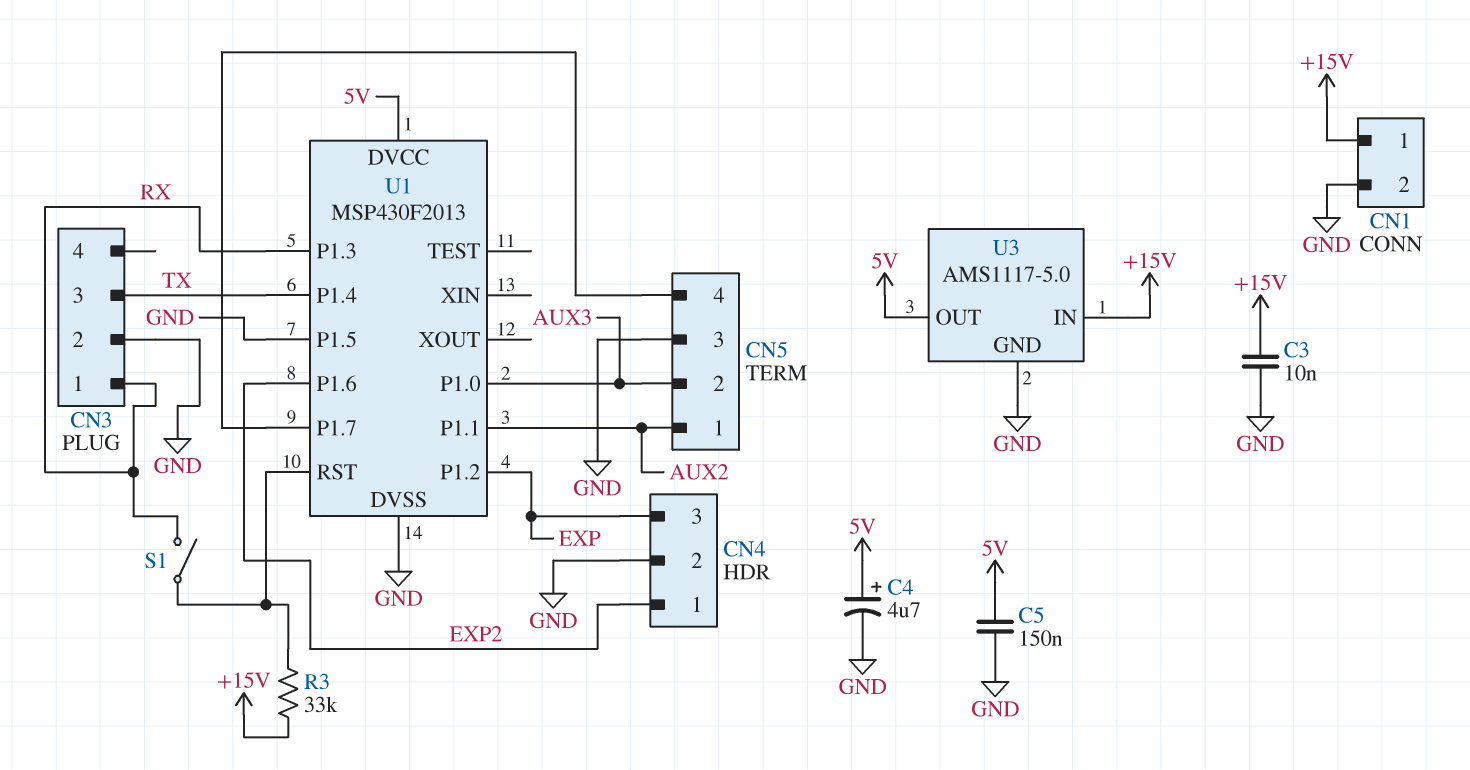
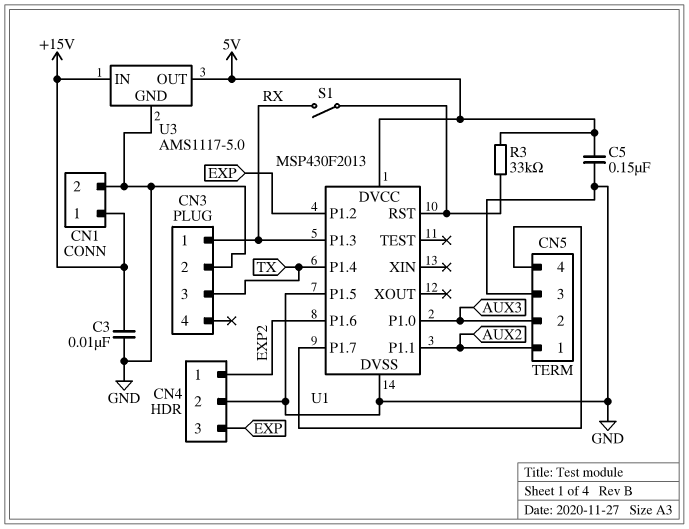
C4: 4.7uF (plus 5V, minus GND) -> none
R3: 33k (+15V, U1/RST) -> 33k (5V, U1/RST)

